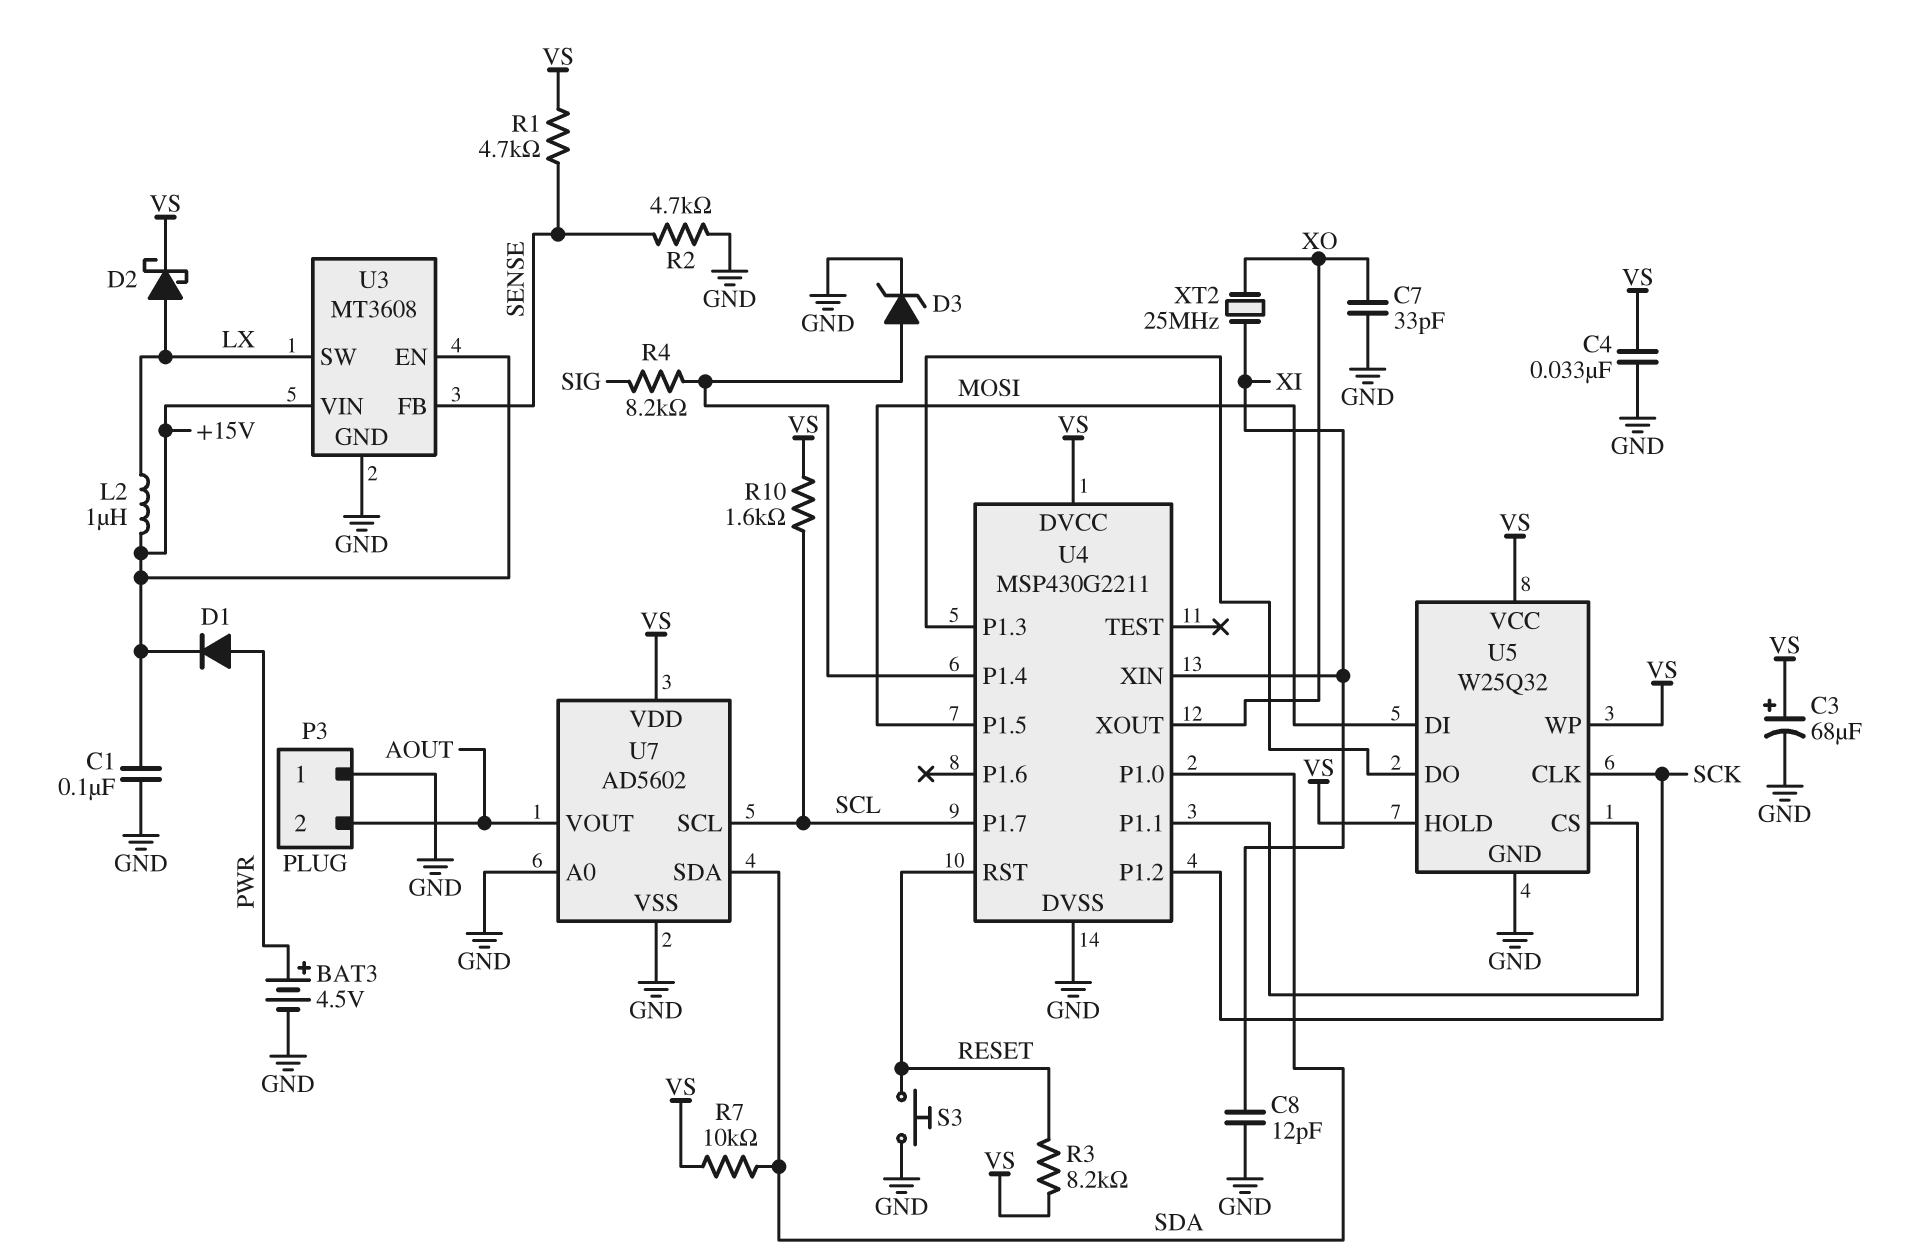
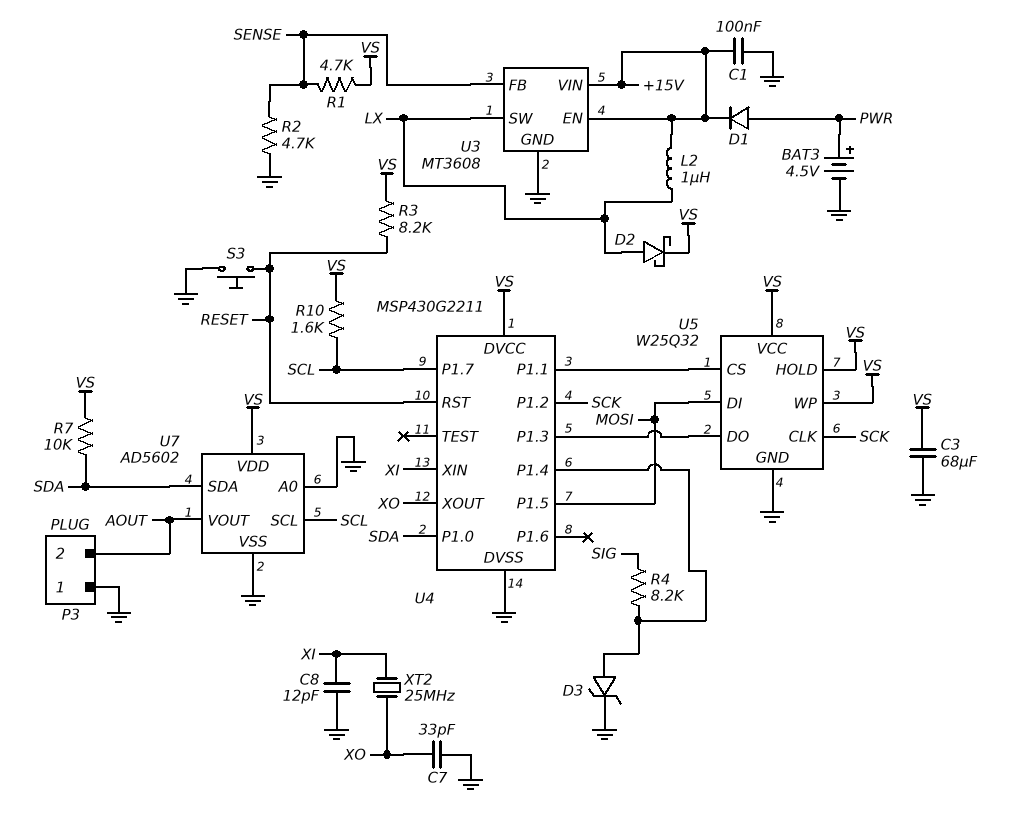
C3: 68uF (plus VS, minus GND) -> 68uF (GND, VS)
C4: 33nF (GND, VS) -> none

